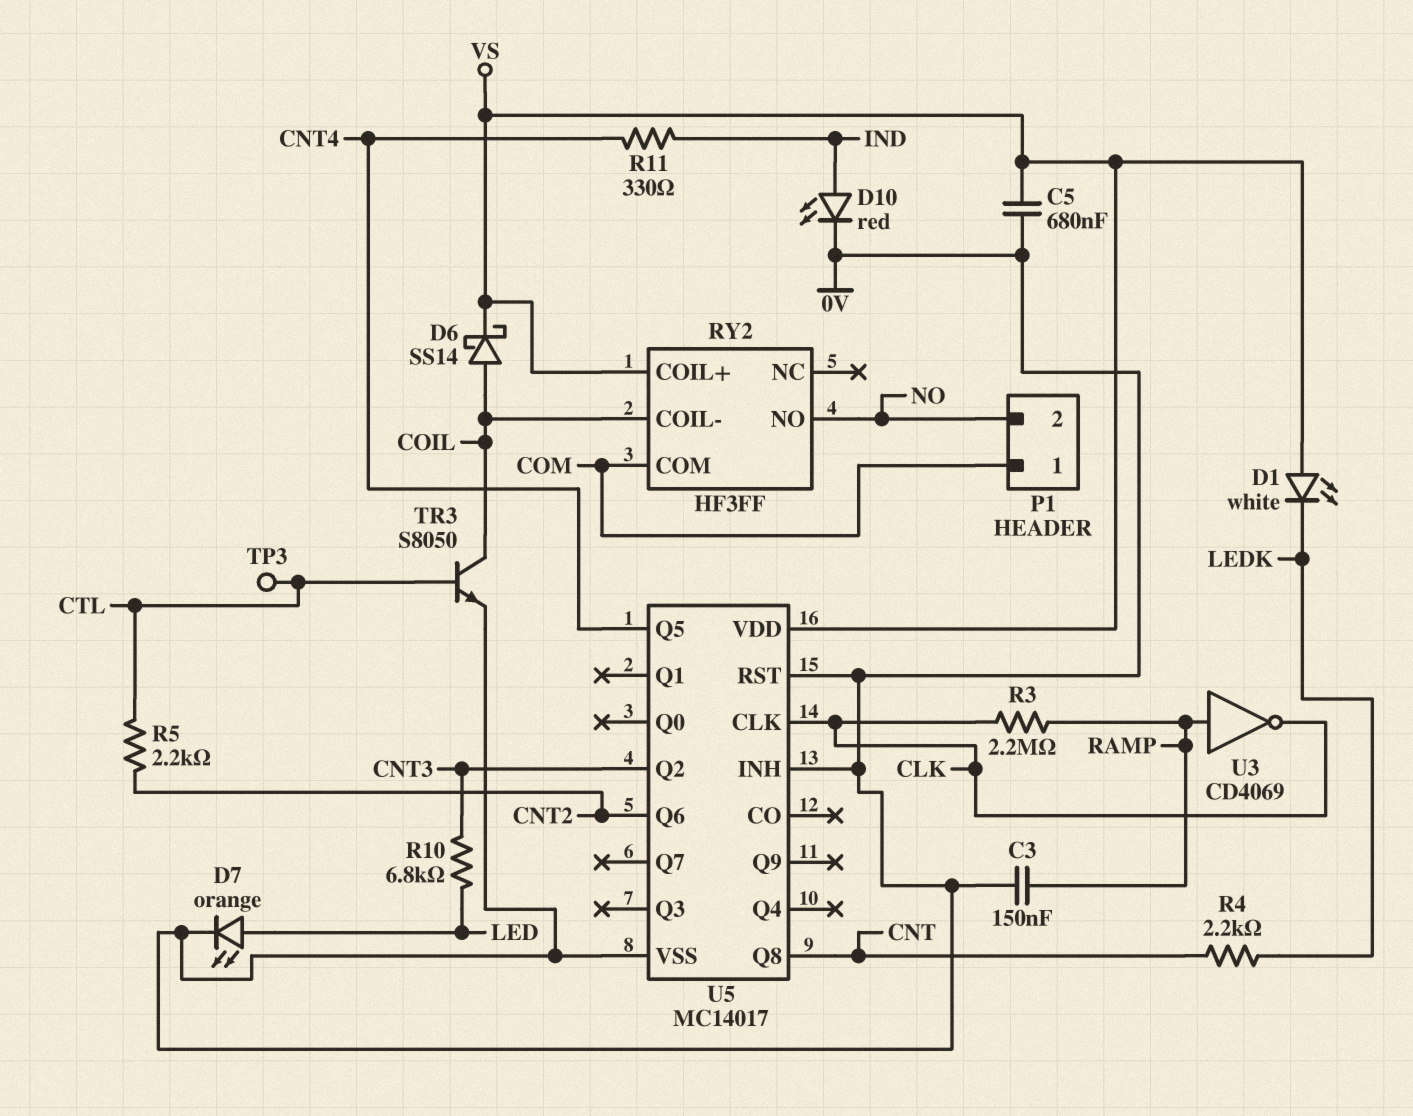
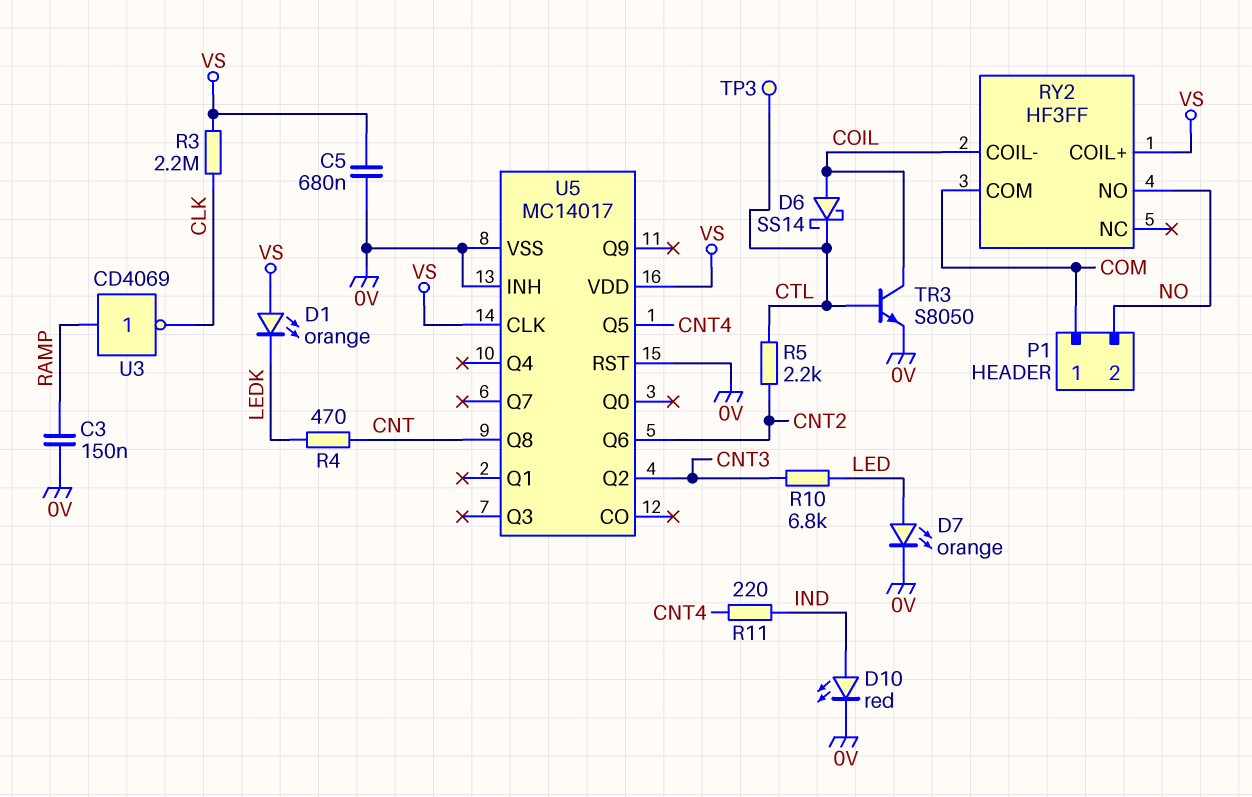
D1: LED white (A VS, K LEDK) -> LED orange (A VS, K LEDK)
D6: schottky SS14 (A COIL, K VS) -> schottky SS14 (A COIL, K CTL)
R3: 2.2M (CLK, RAMP) -> 2.2M (CLK, VS)
R4: 2.2k (CNT, LEDK) -> 470 (CNT, LEDK)
R11: 330 (CNT4, IND) -> 220 (CNT4, IND)
U5 pin CLK: CLK -> VS

